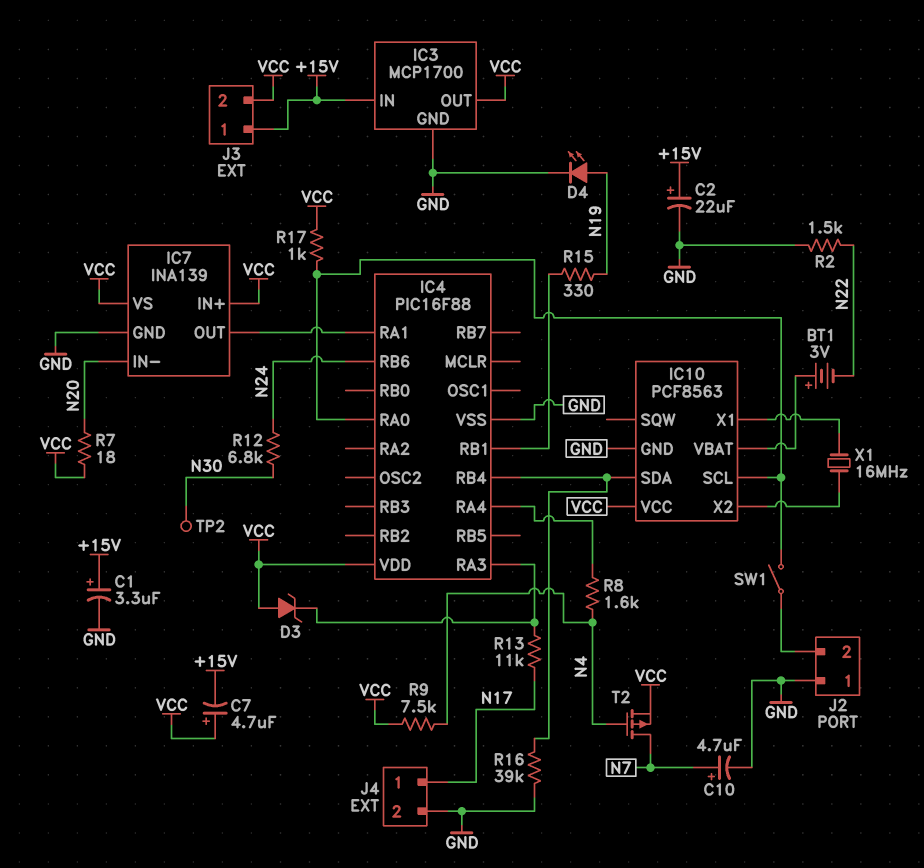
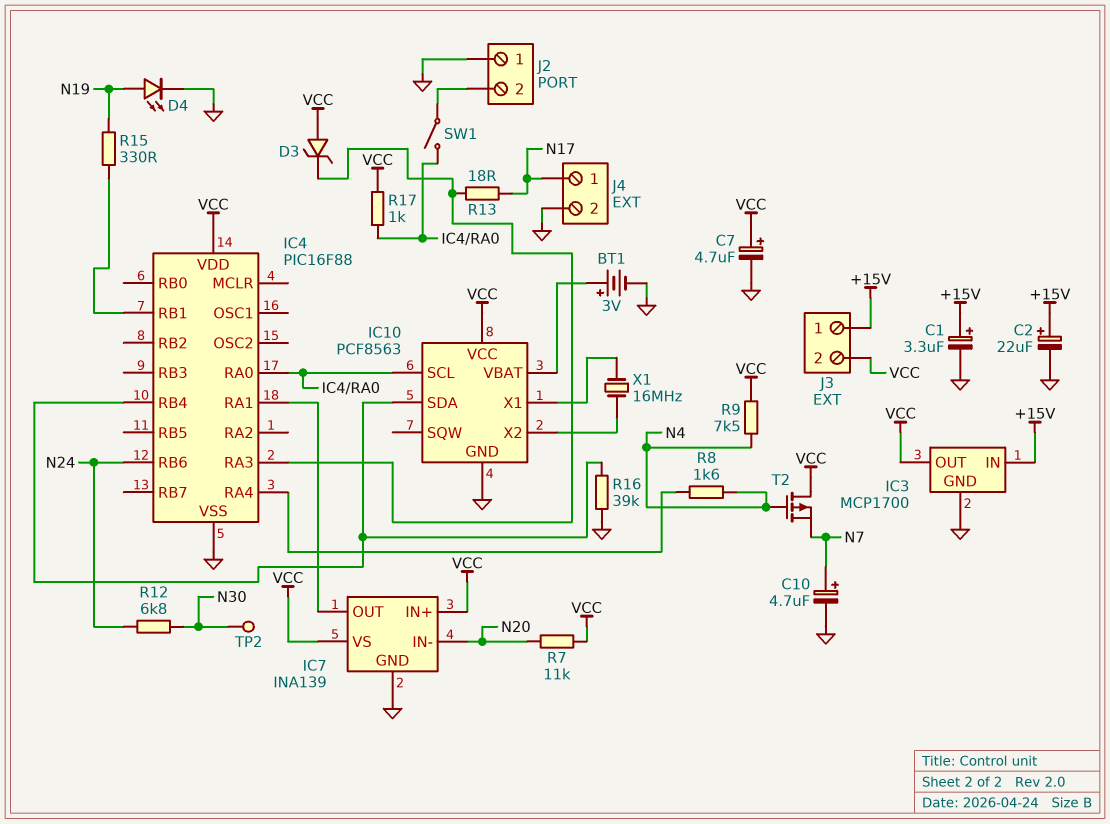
BT1: 3V (plus IC10/VBAT, minus N22) -> 3V (plus IC10/VBAT, minus GND)
C7: 4.7uF (plus VCC, minus +15V) -> 4.7uF (plus VCC, minus GND)
R2: 1.5k (GND, N22) -> none
R7: 18 (N20, VCC) -> 11k (N20, VCC)
R13: 11k (IC4/RA3, N17) -> 18 (IC4/RA3, N17)
T2: PMOS (G N4, D N7, S VCC) -> PMOS (G N4, D VCC, S N7)

